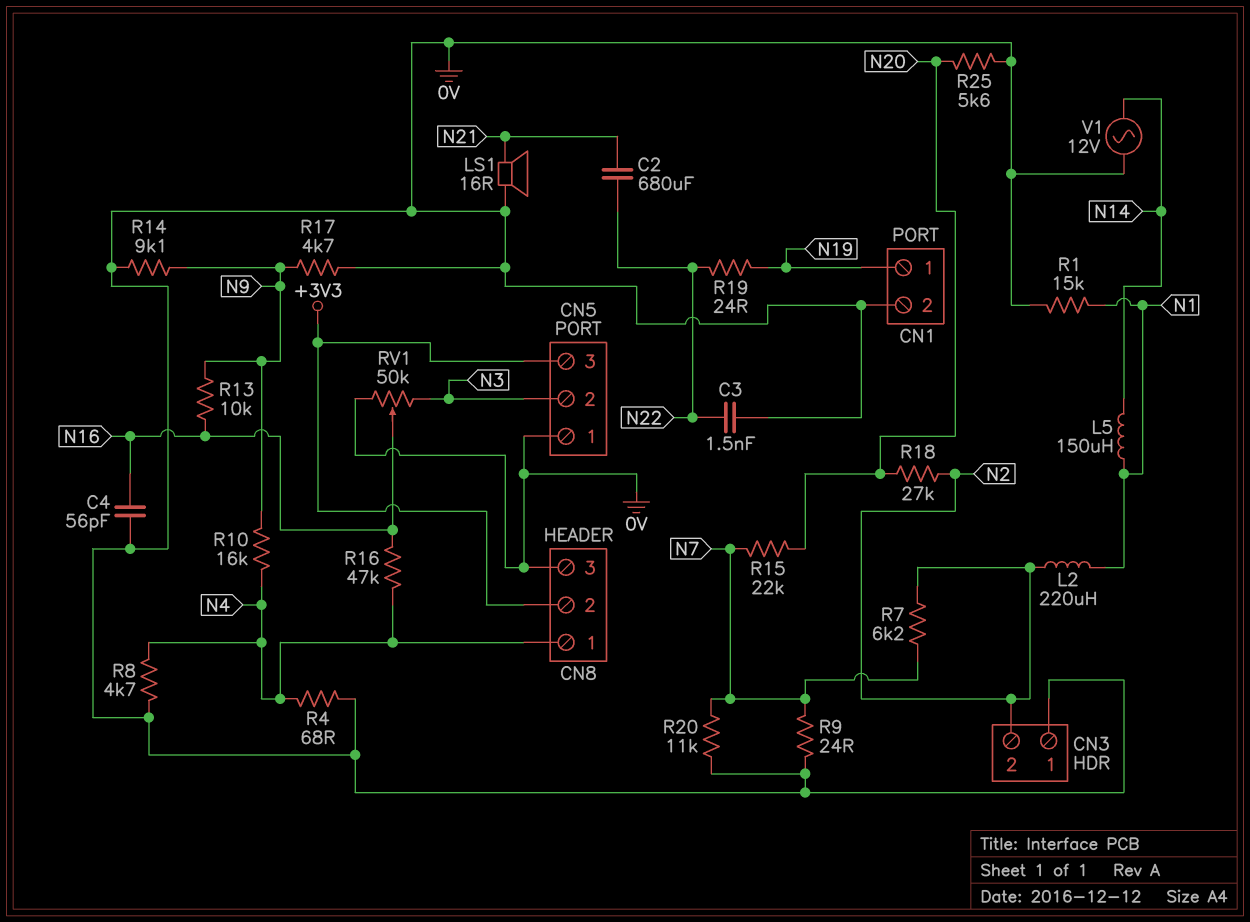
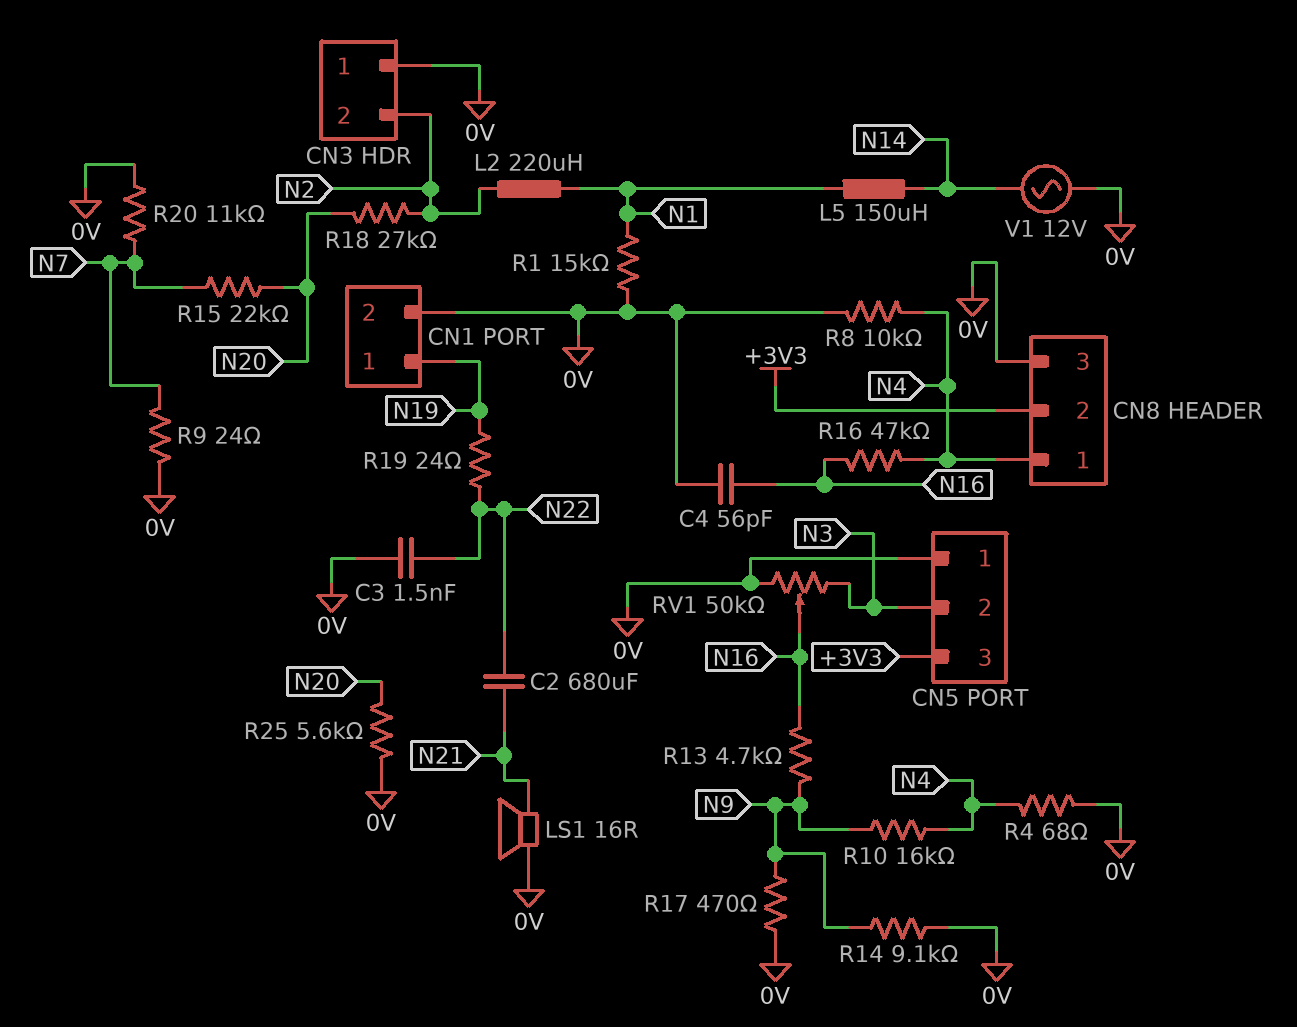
R7: 6.2k (N2, N7) -> none
R8: 4.7k (0V, N4) -> 10k (0V, N4)
R13: 10k (N9, N16) -> 4.7k (N9, N16)
R17: 4.7k (0V, N9) -> 470 (0V, N9)

